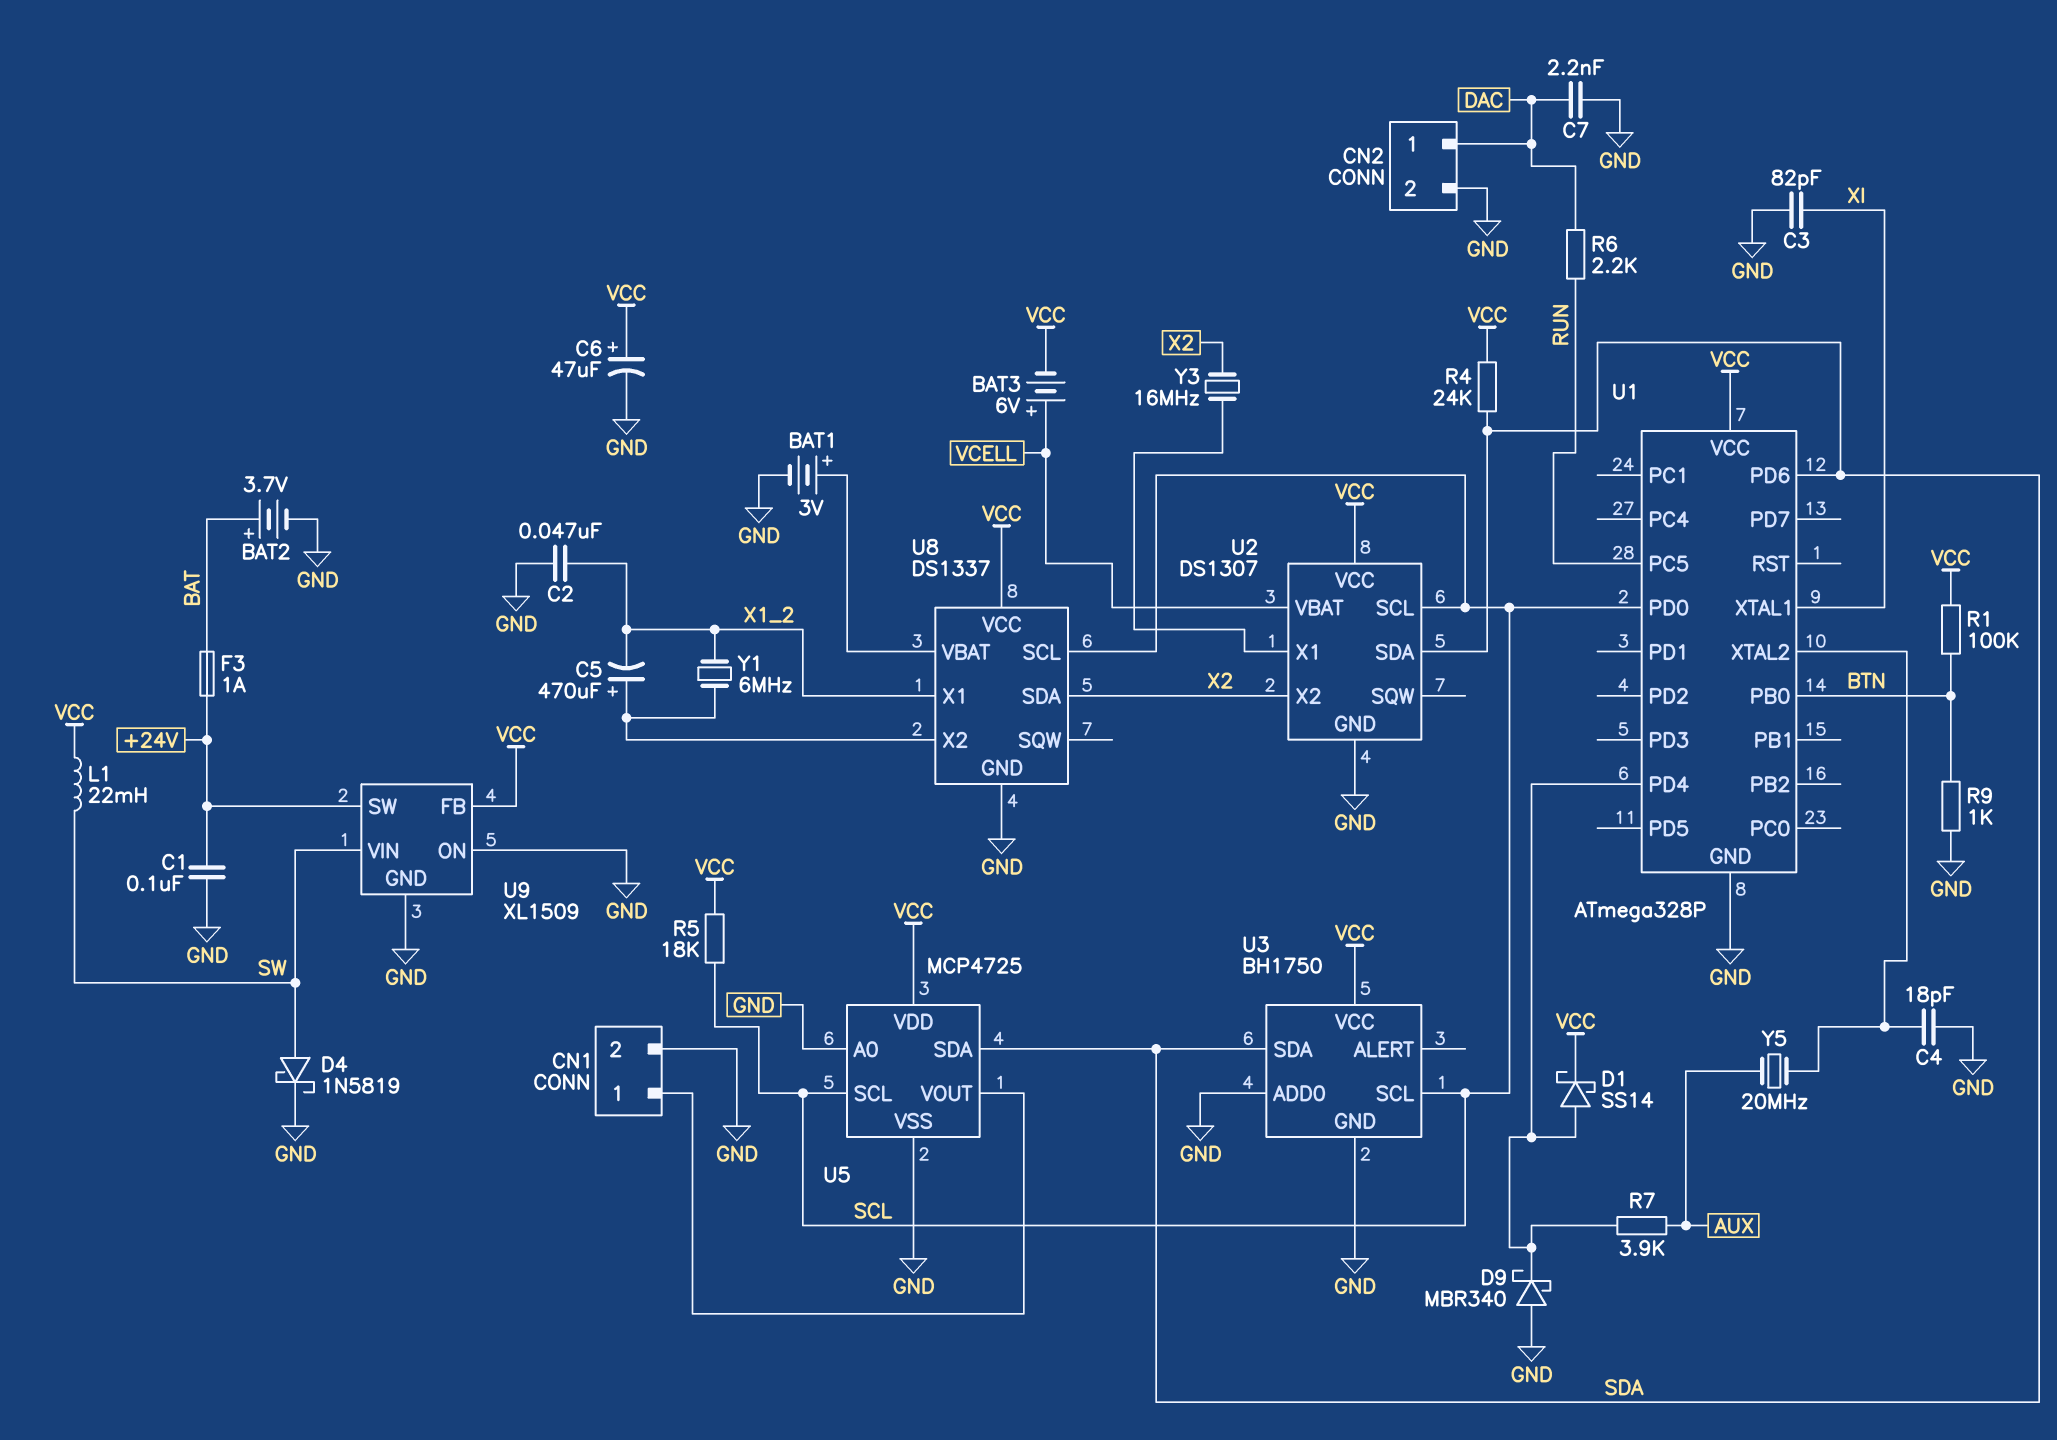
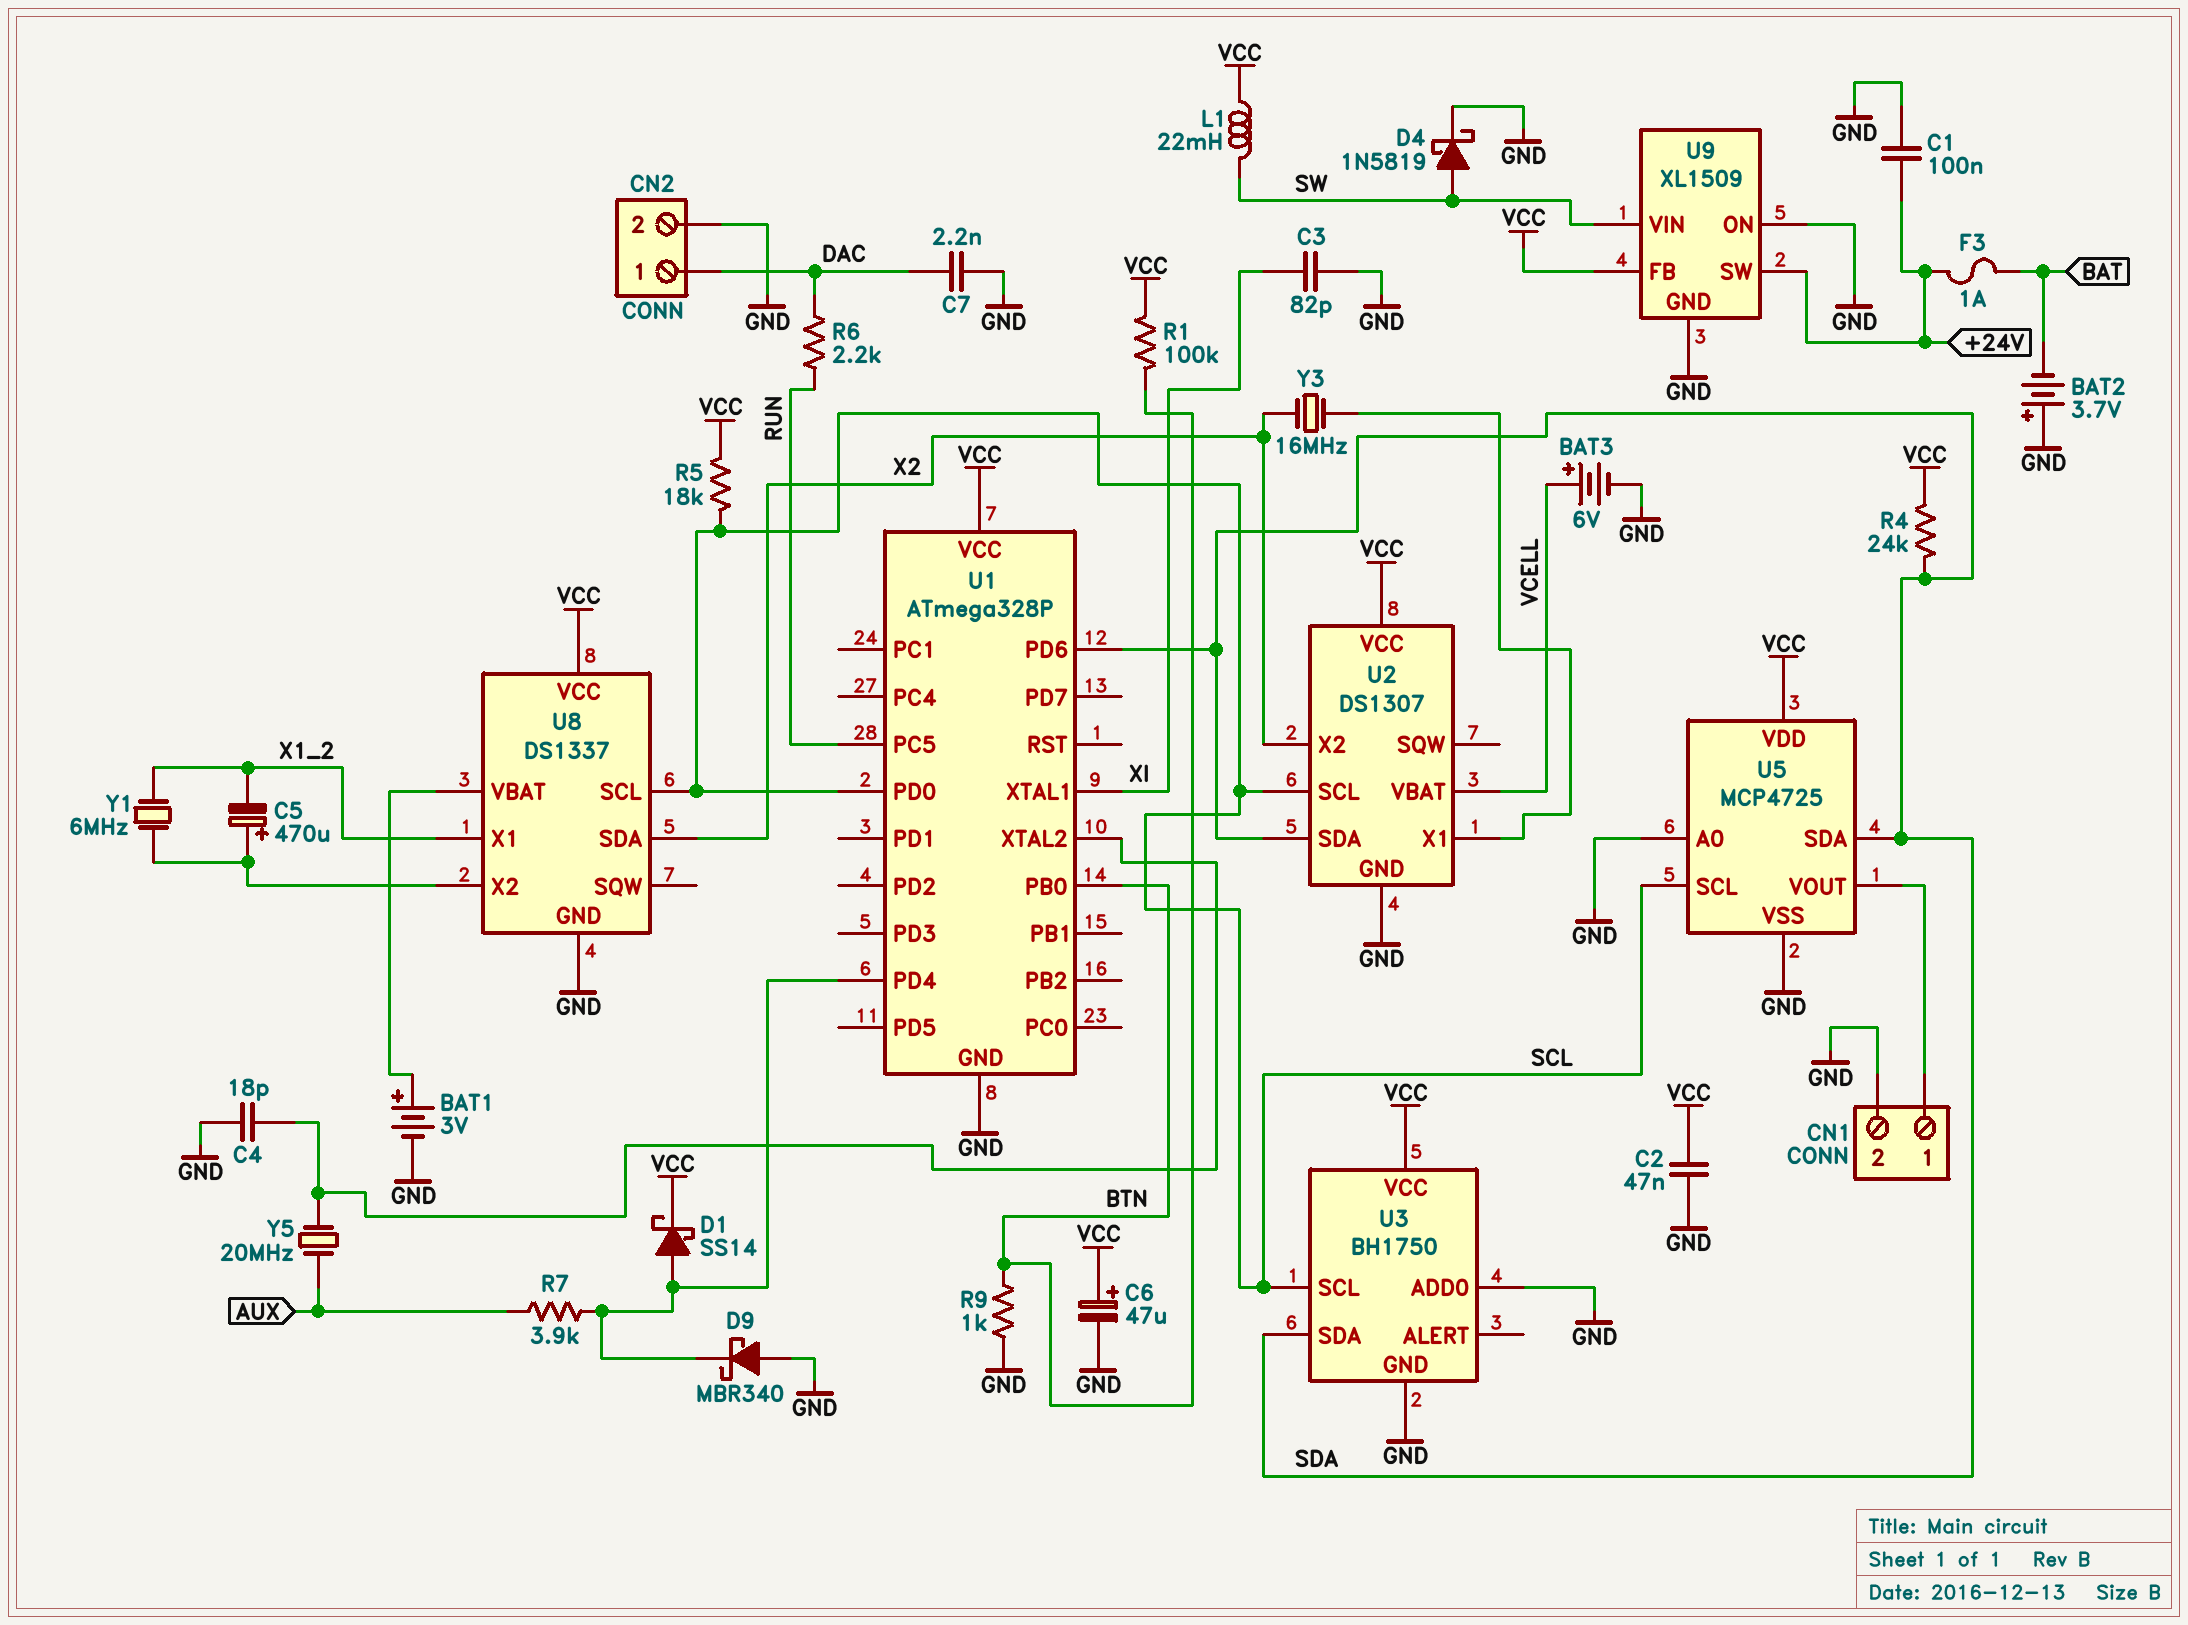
BAT2: 3.7V (plus BAT, minus GND) -> 3.7V (plus GND, minus BAT)
BAT3: 6V (plus VCELL, minus VCC) -> 6V (plus VCELL, minus GND)
C2: 47nF (GND, X1_2) -> 47nF (GND, VCC)

